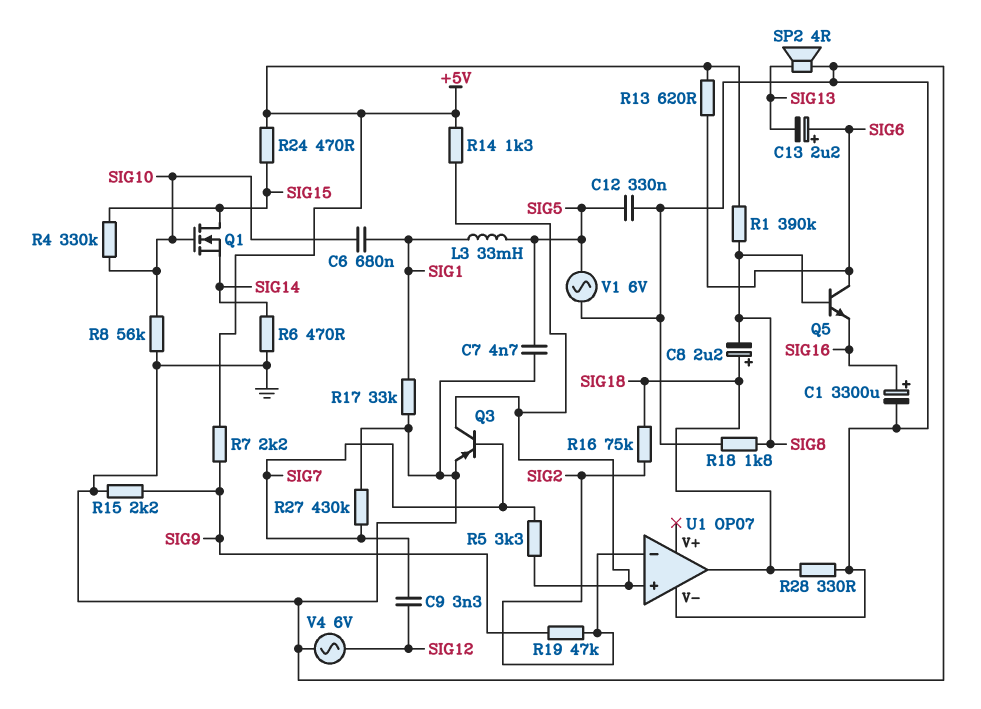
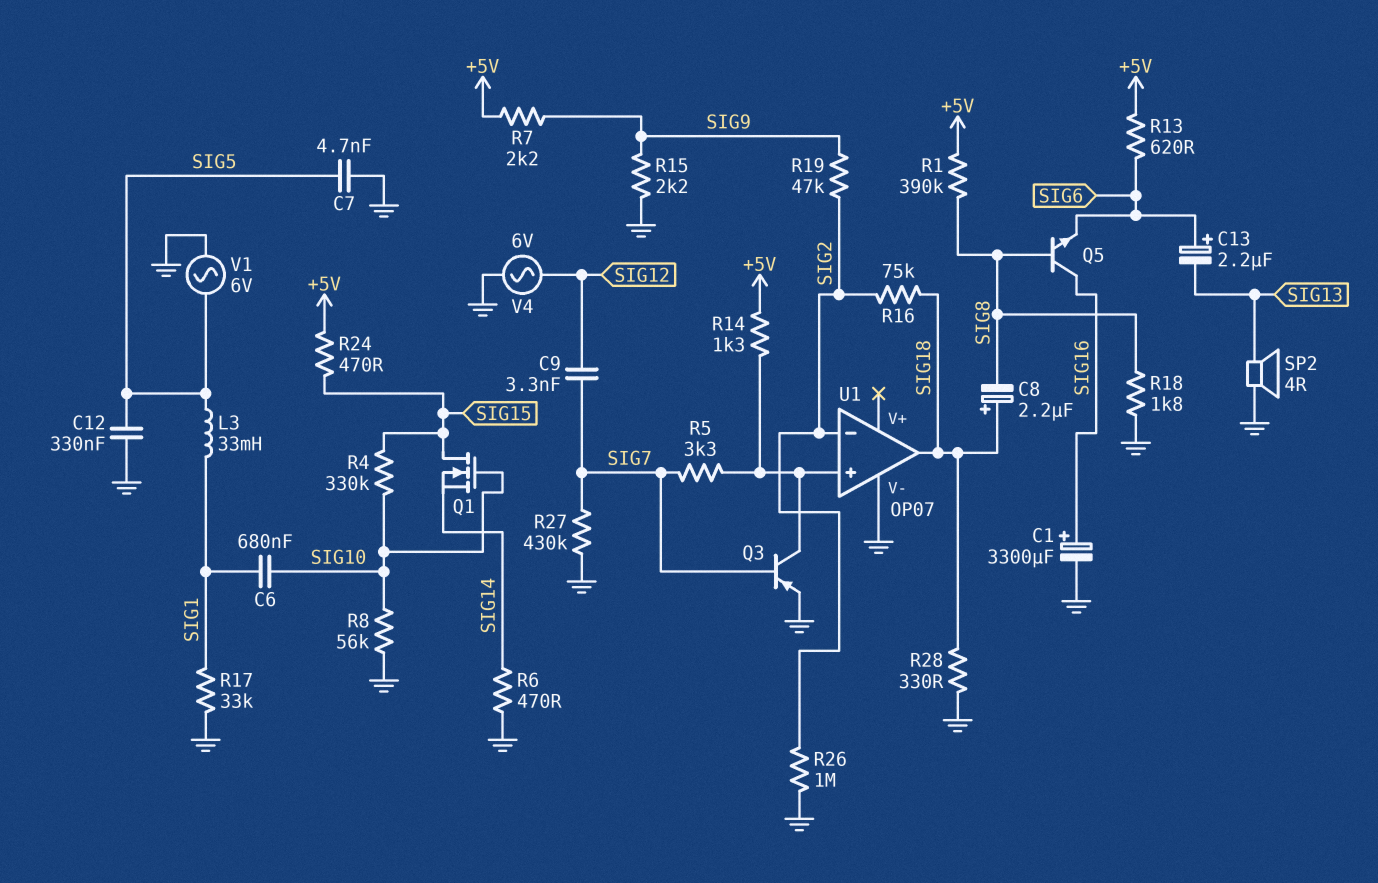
Q5: NPN (B SIG8, C SIG6, E SIG16) -> NPN (B SIG8, C SIG16, E SIG6)
R26: none -> 1M (GND, SIG2)

